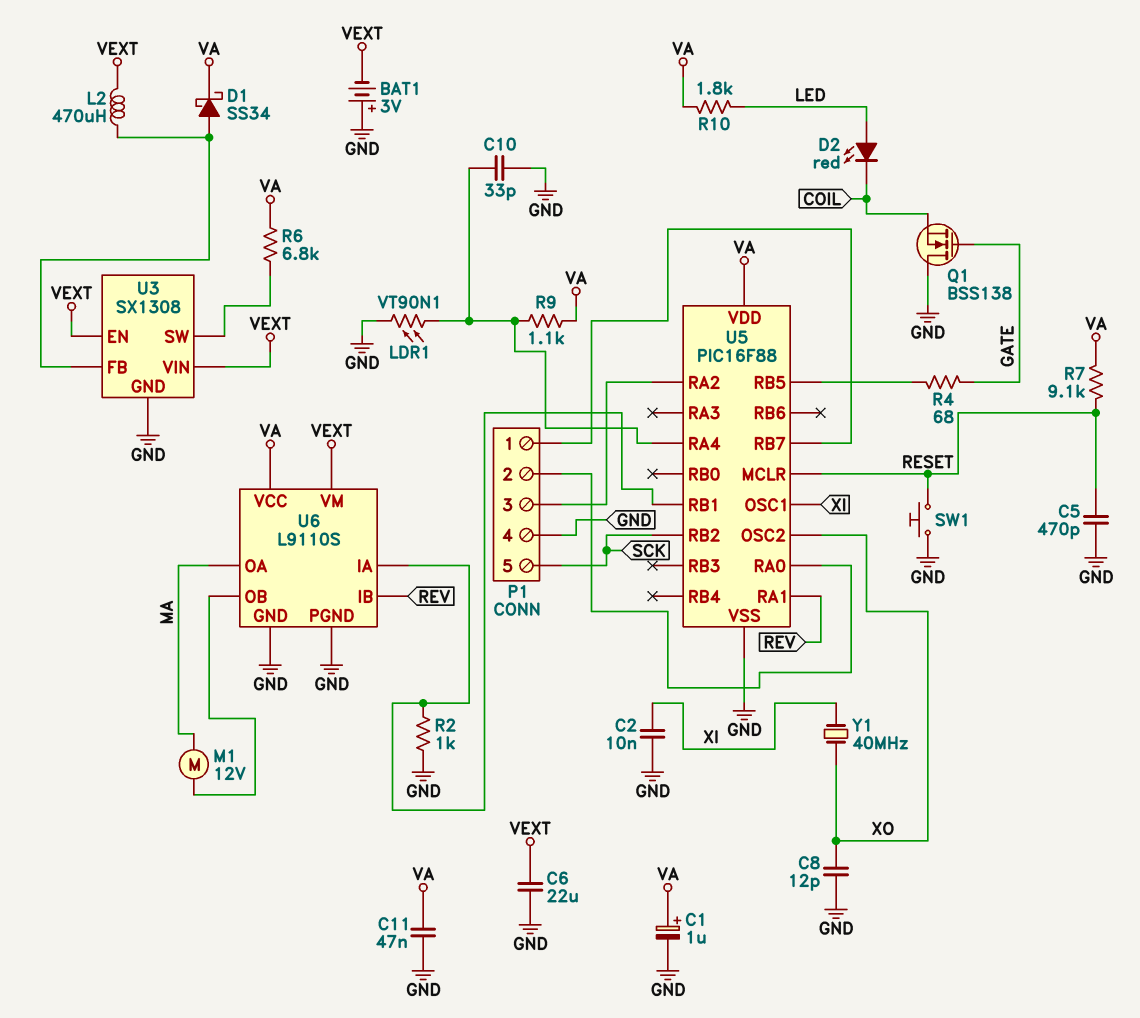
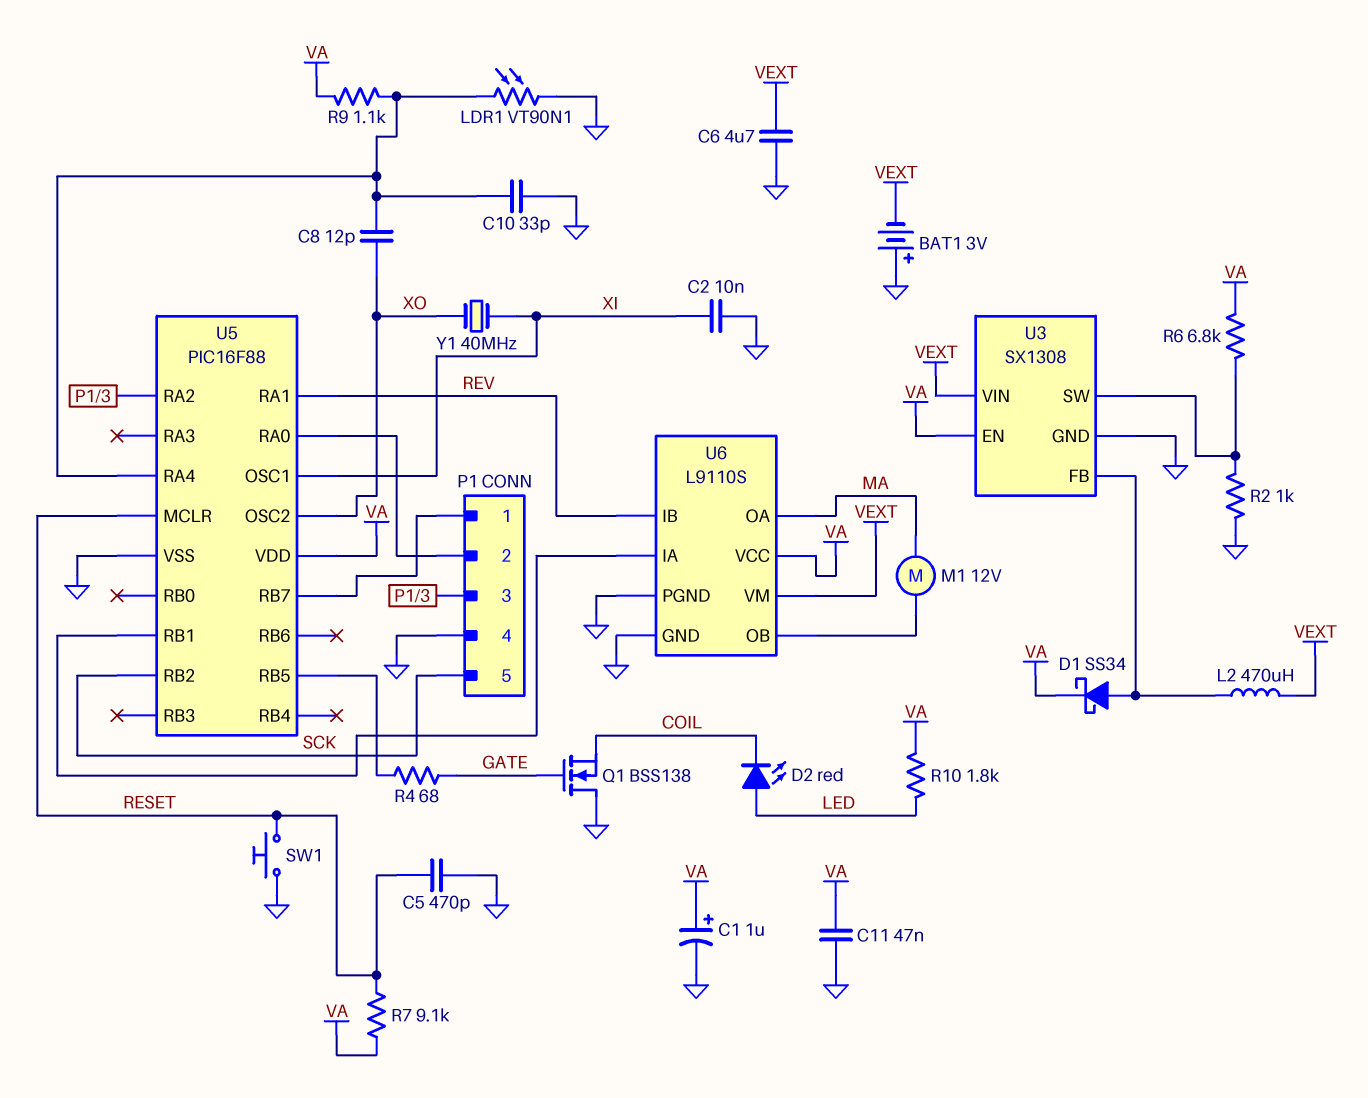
C6: 22uF (GND, VEXT) -> 4.7uF (GND, VEXT)
C8: 12pF (GND, XO) -> 12pF (U5/RA4, XO)
R2: 1k (GND, U5/RB1) -> 1k (GND, U3/SW)
U3 pin EN: VEXT -> VA

